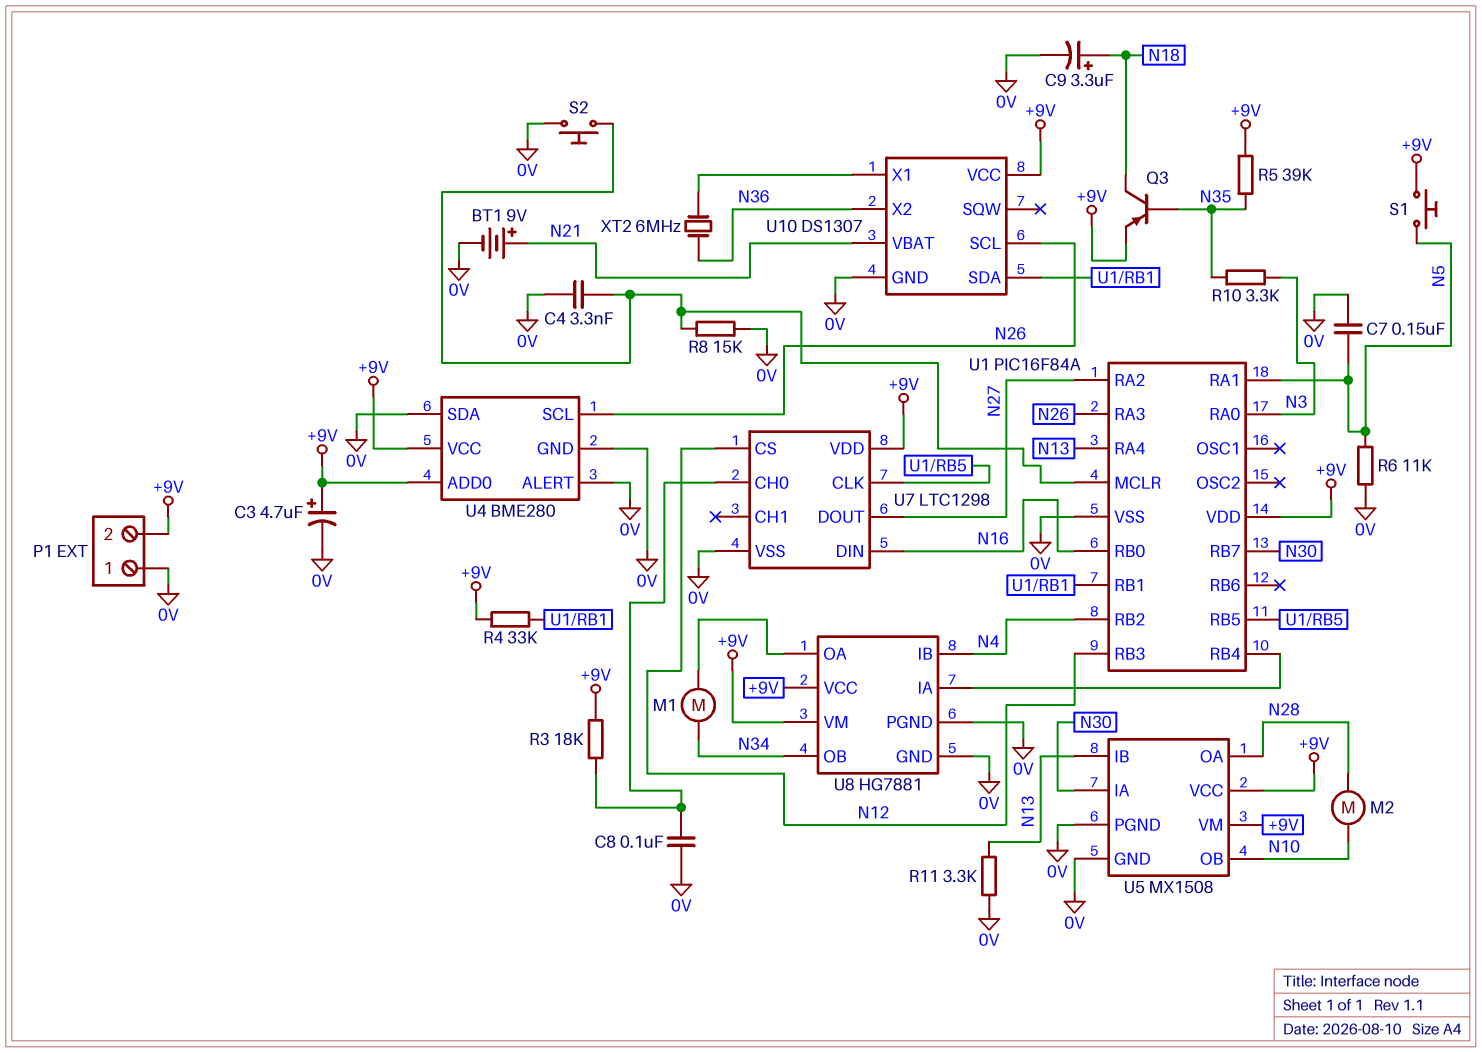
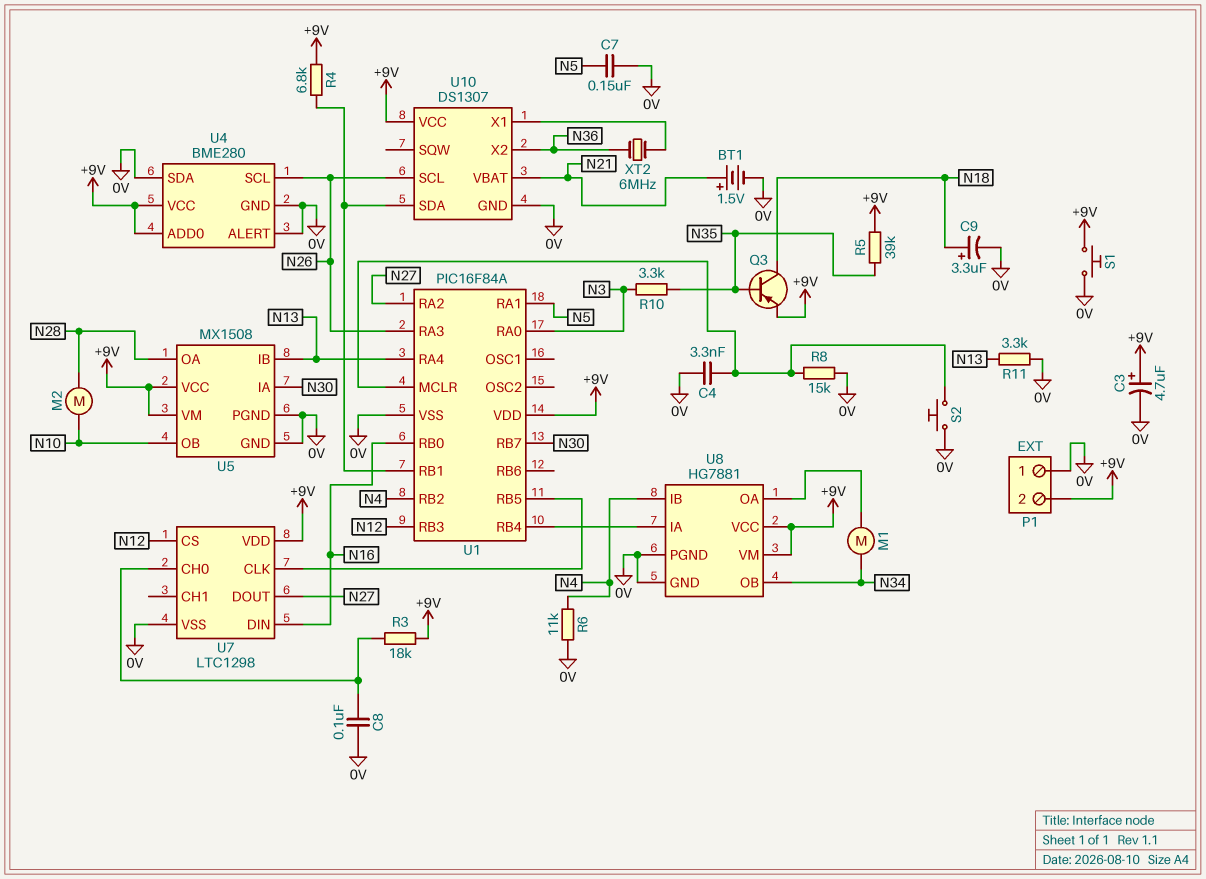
BT1: 9V (plus N21, minus 0V) -> 1.5V (plus N21, minus 0V)
R4: 33k (+9V, U1/RB1) -> 6.8k (+9V, U1/RB1)
R6: 11k (0V, N5) -> 11k (0V, N4)
S1: button (+9V, N5) -> button (+9V, 0V)

